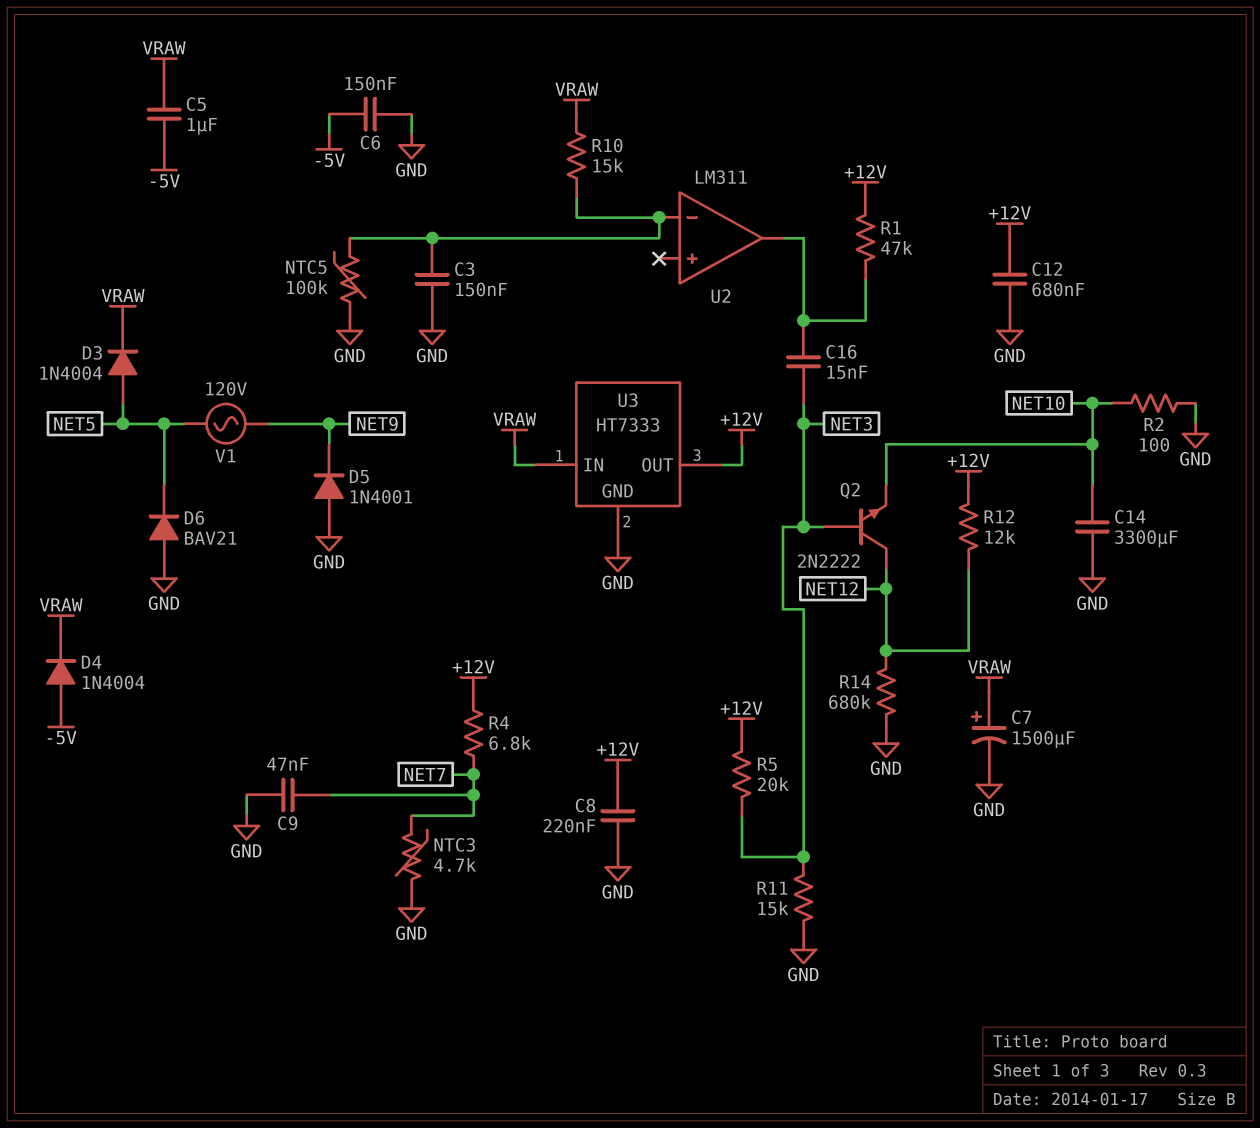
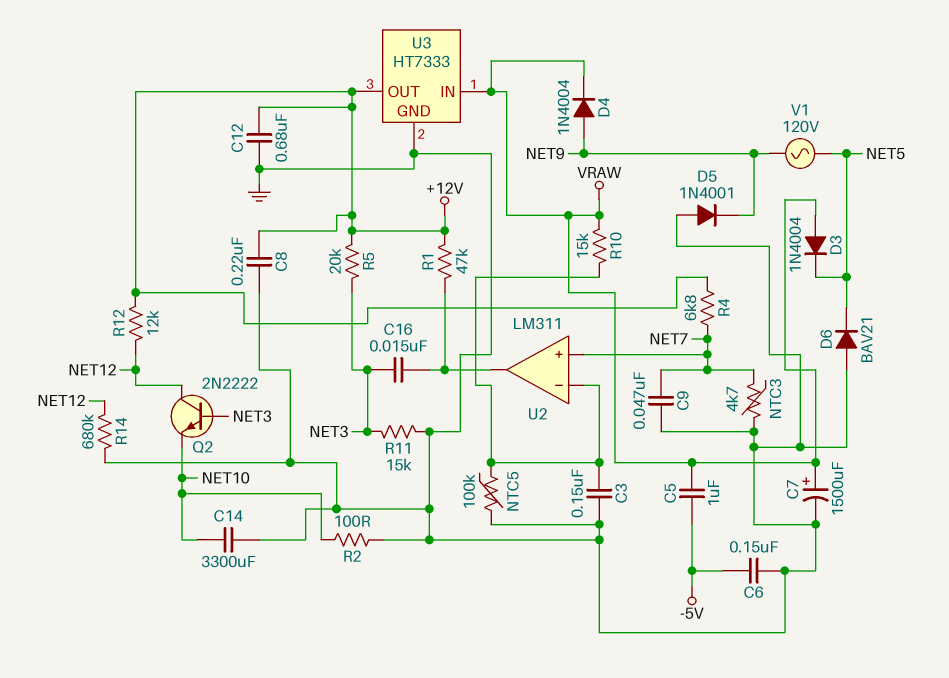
D3: diode 1N4004 (A NET5, K VRAW) -> diode 1N4004 (A VRAW, K NET5)
D4: diode 1N4004 (A -5V, K VRAW) -> diode 1N4004 (A NET9, K VRAW)
U2 pin in+: none -> NET7

